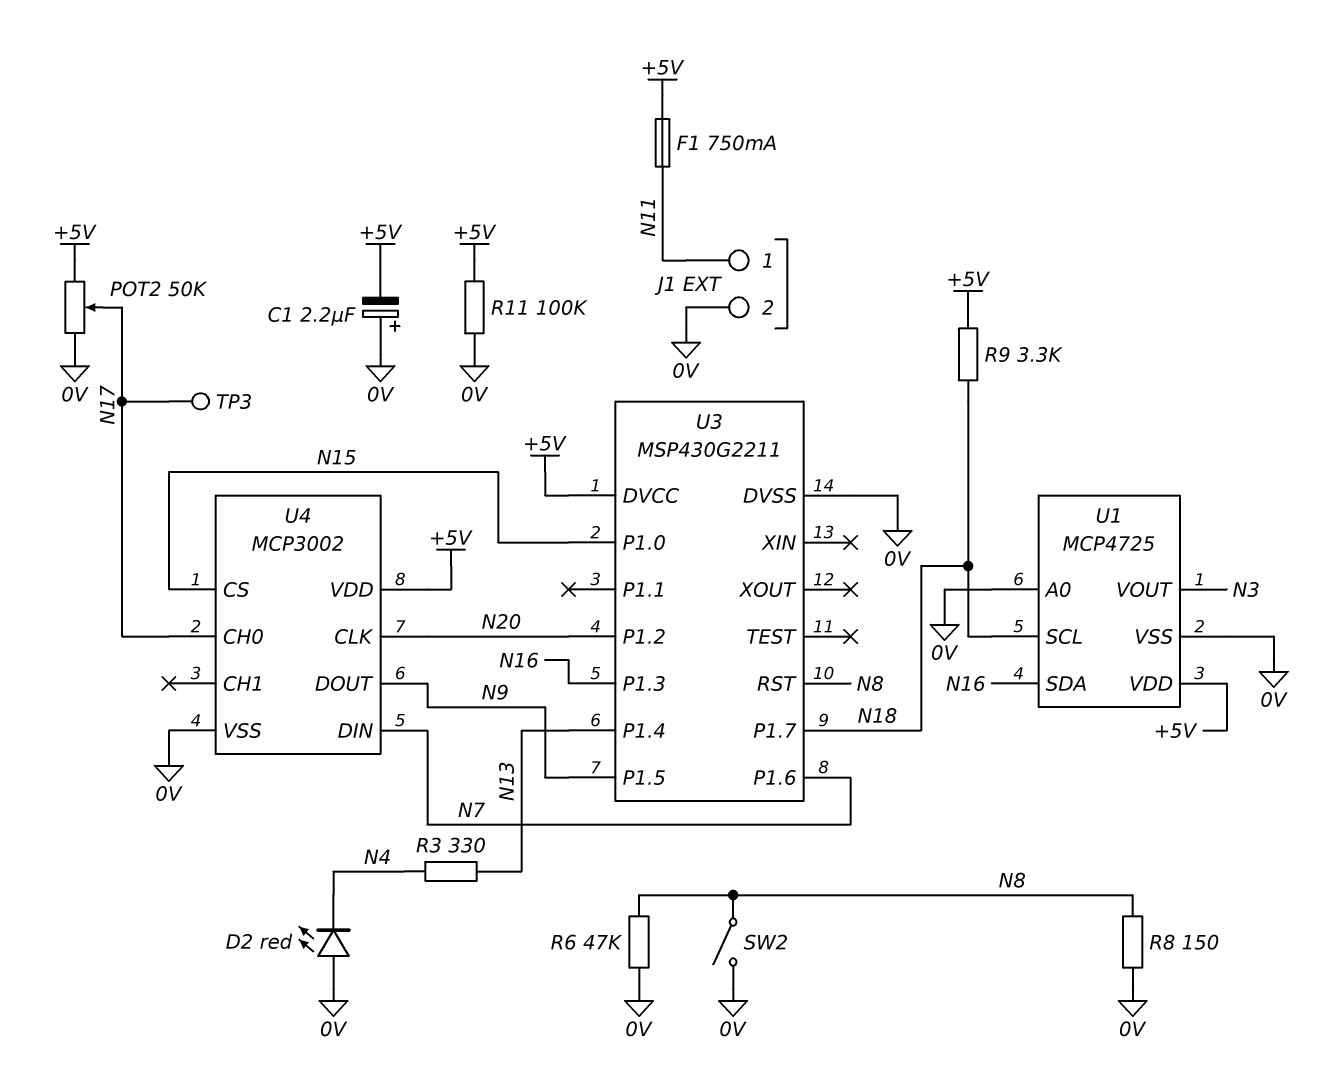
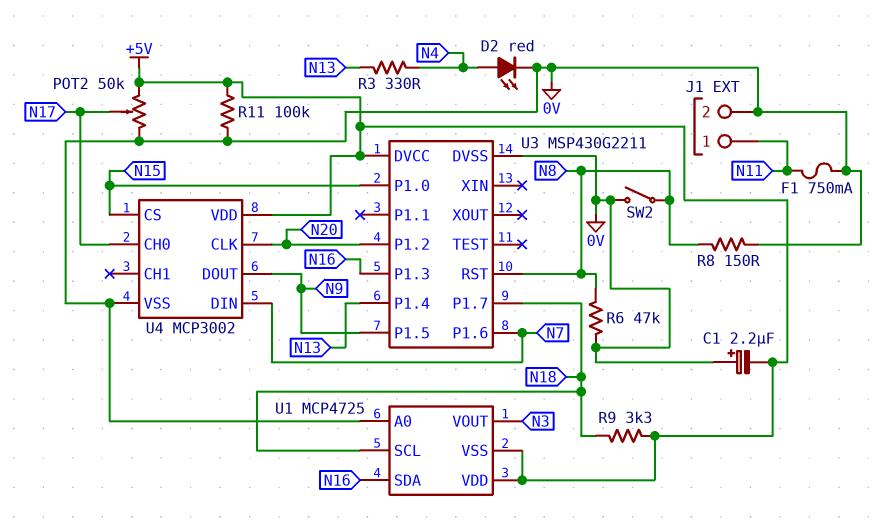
D2: LED red (A 0V, K N4) -> LED red (A N4, K 0V)
F1: 750mA (+5V, N11) -> 750mA (0V, N11)
TP3: test point (N17) -> none
U1 pin VSS: 0V -> +5V

